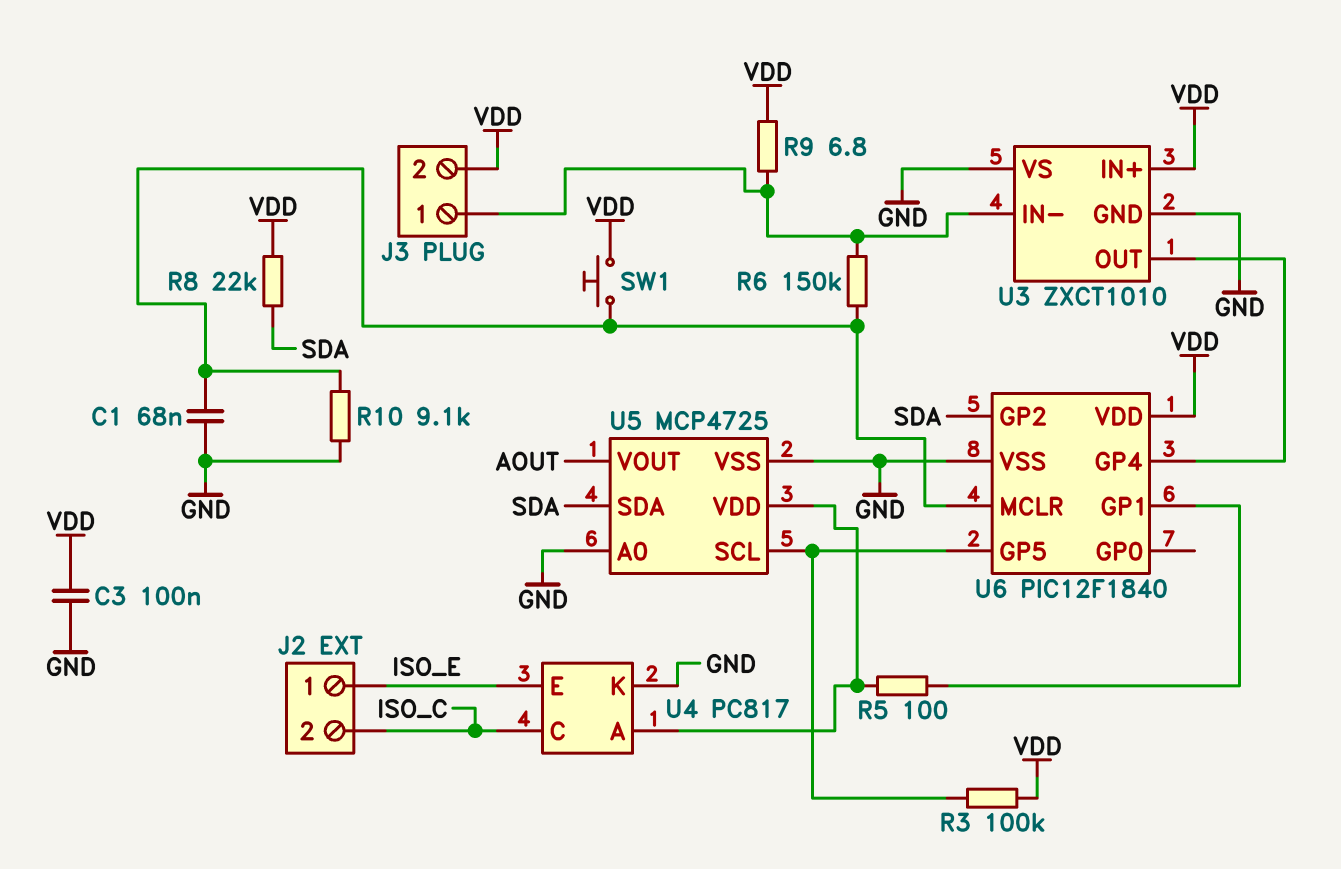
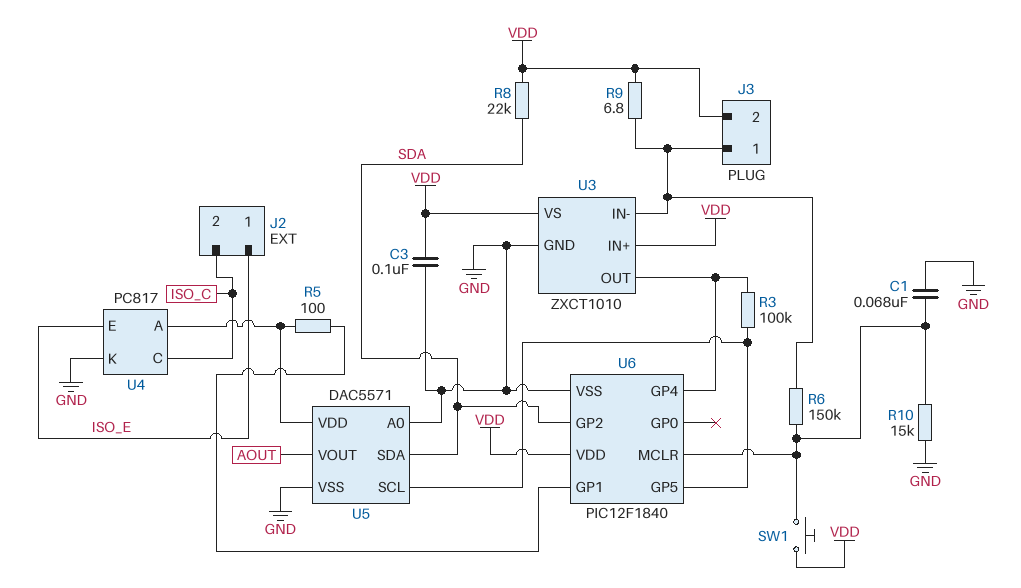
R3: 100k (U5/SCL, VDD) -> 100k (U3/OUT, U5/SCL)
R10: 9.1k (GND, U6/MCLR) -> 15k (GND, U6/MCLR)
U3 pin VS: GND -> VDD
U5: MCP4725 -> DAC5571

